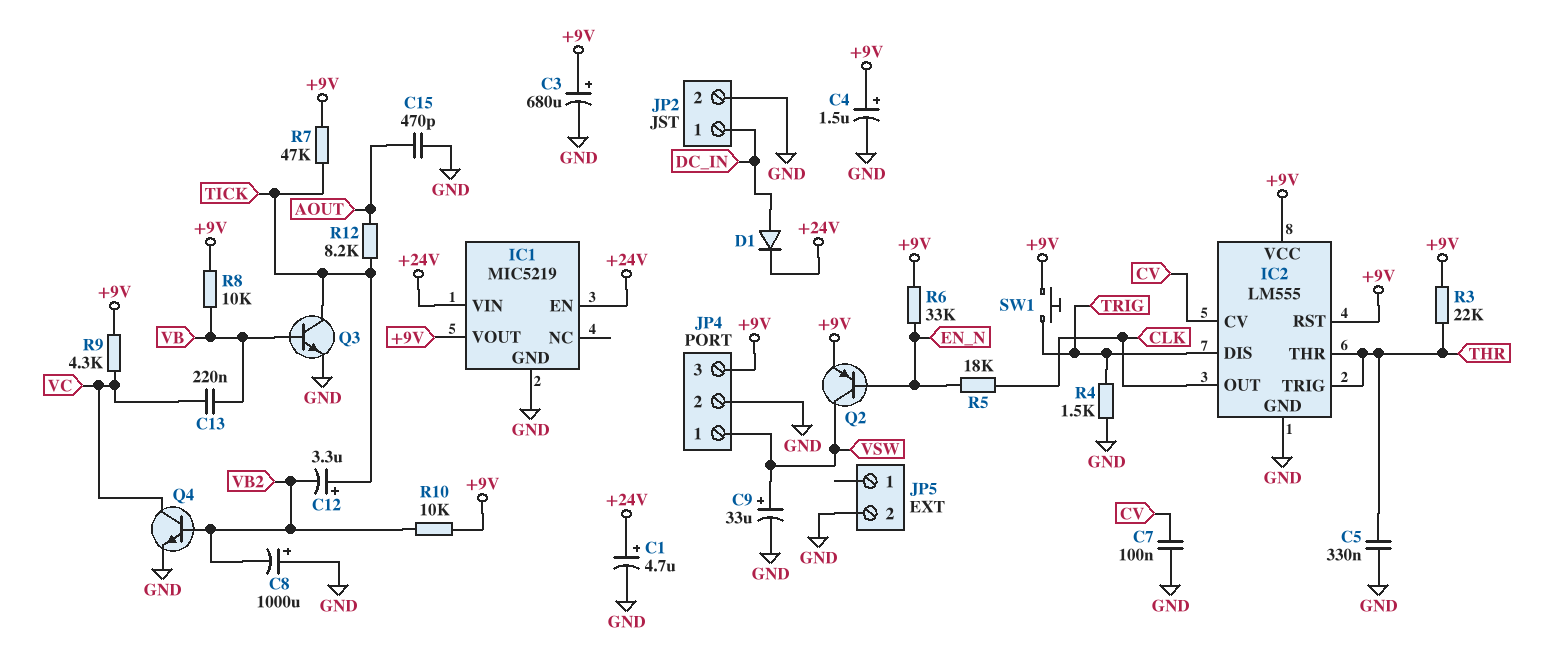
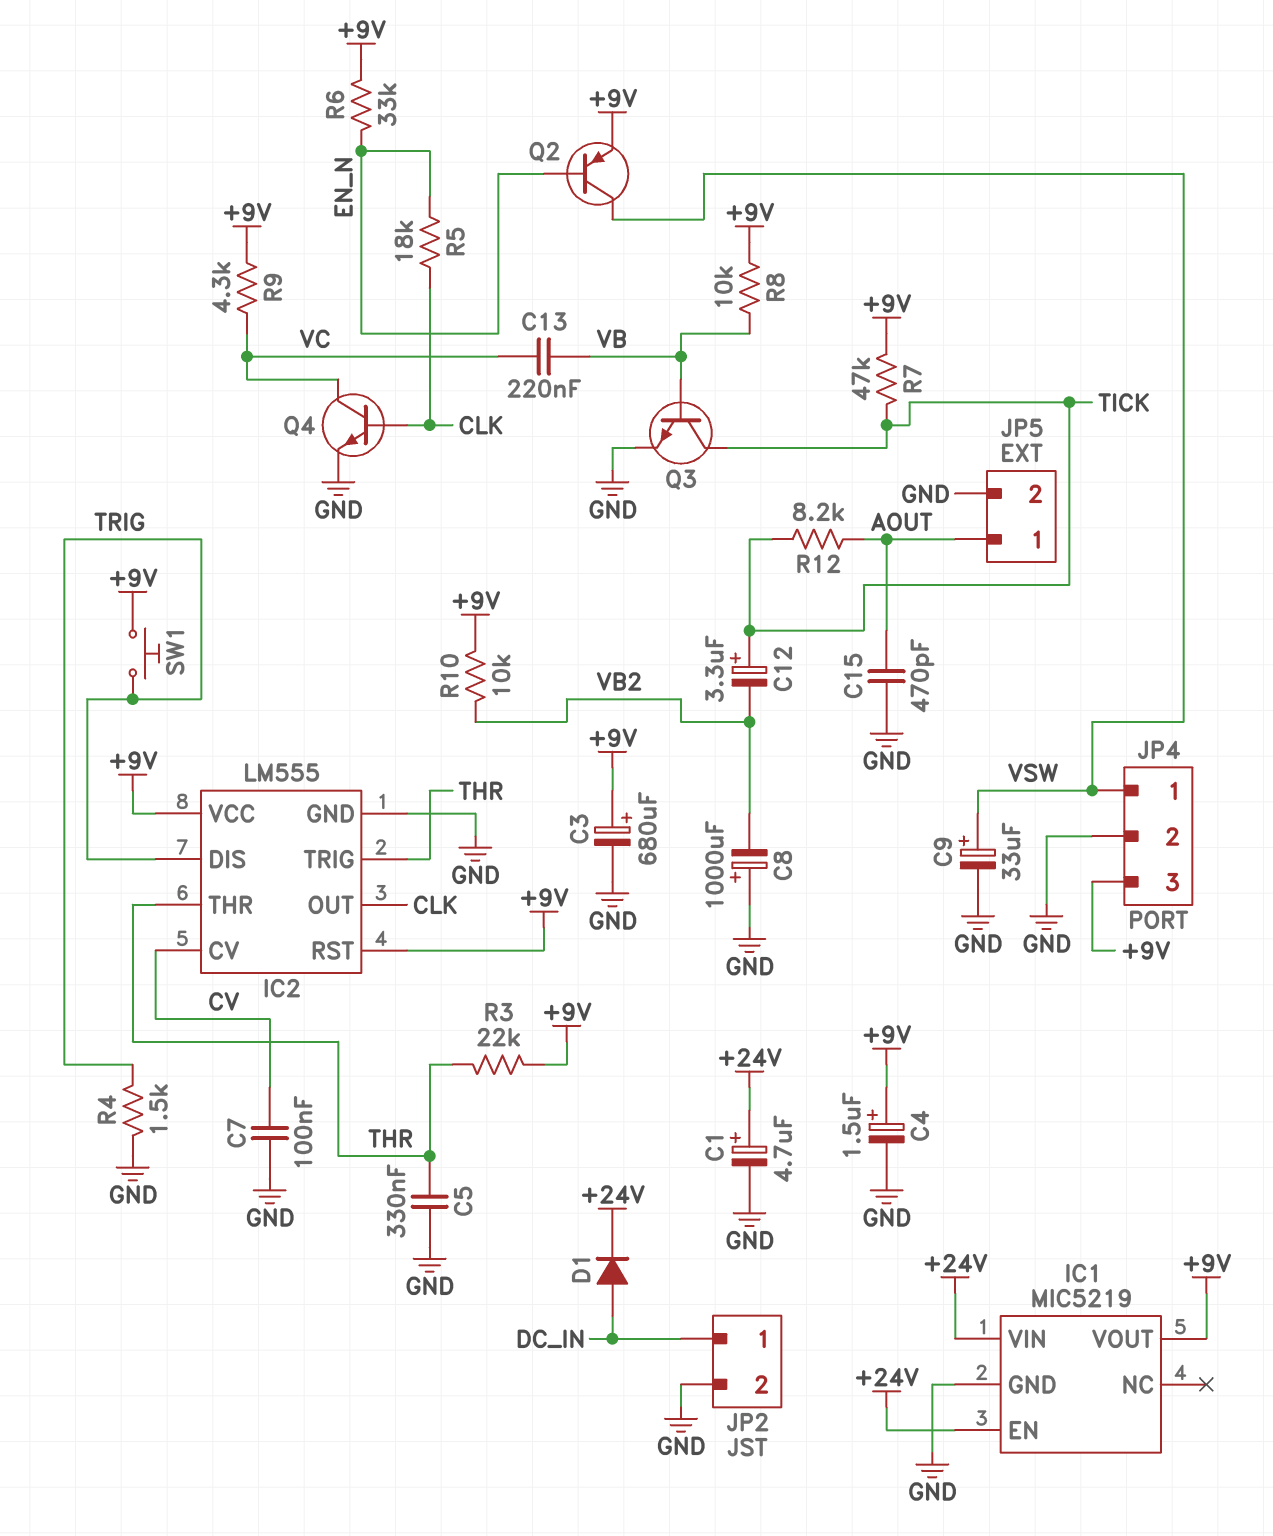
JP5 pin 1: none -> AOUT
Q4: NPN (B VB2, C VC, E GND) -> NPN (B CLK, C VC, E GND)

